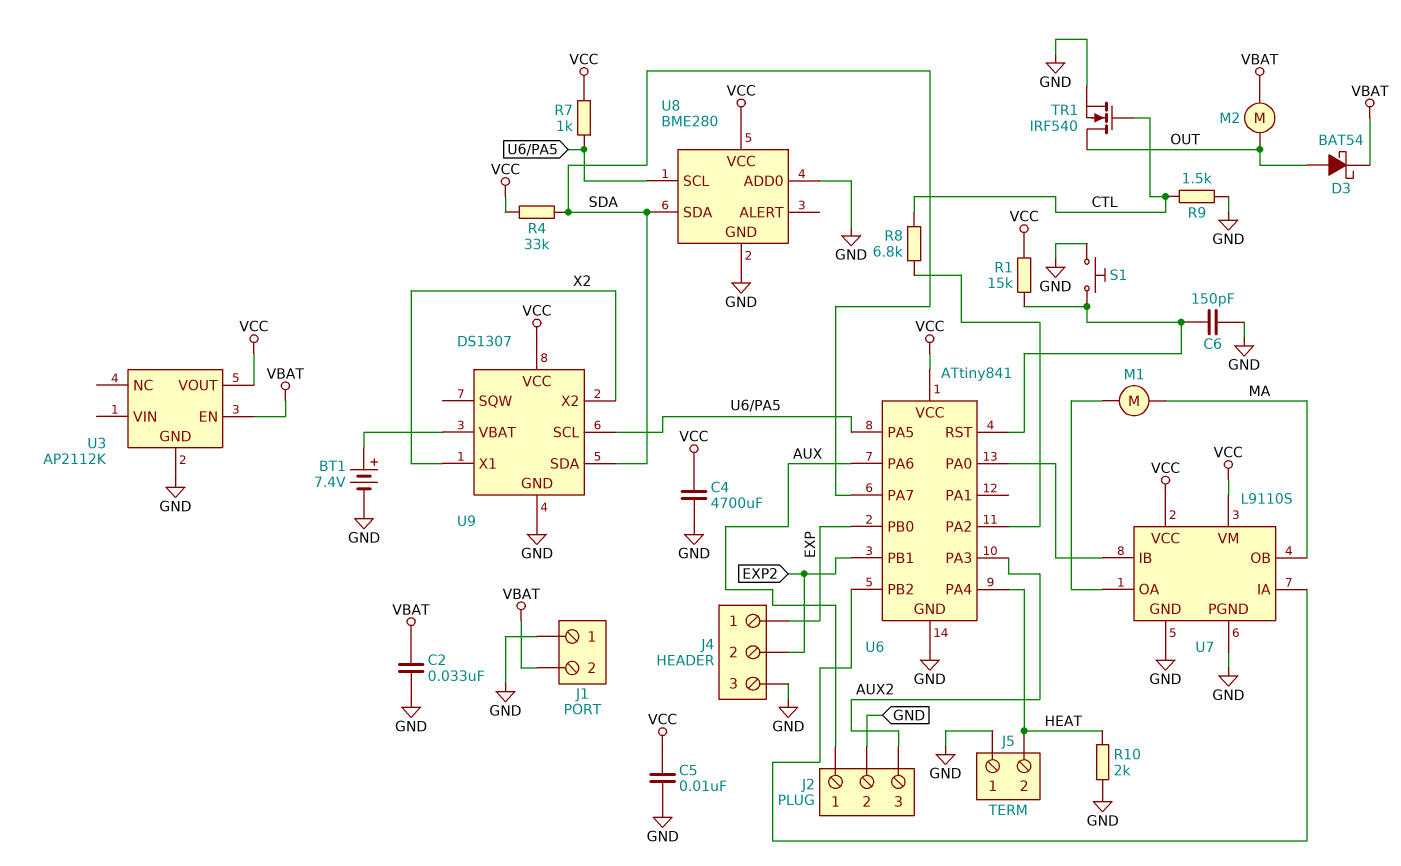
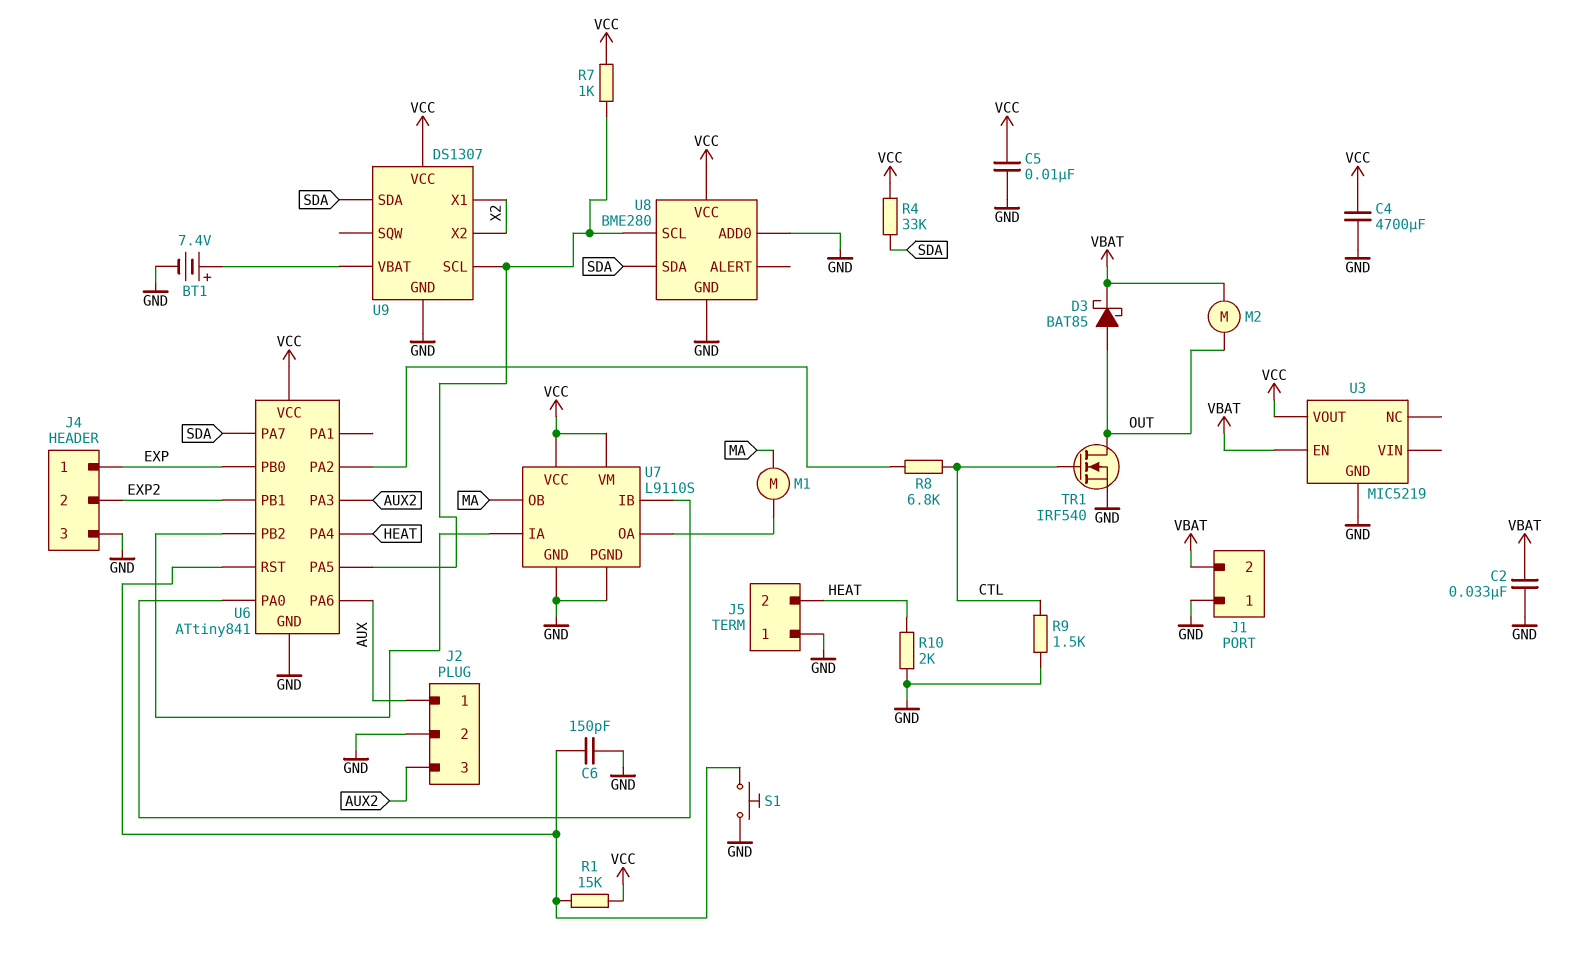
D3: schottky BAT54 (A OUT, K VBAT) -> schottky BAT85 (A OUT, K VBAT)
U3: AP2112K -> MIC5219

